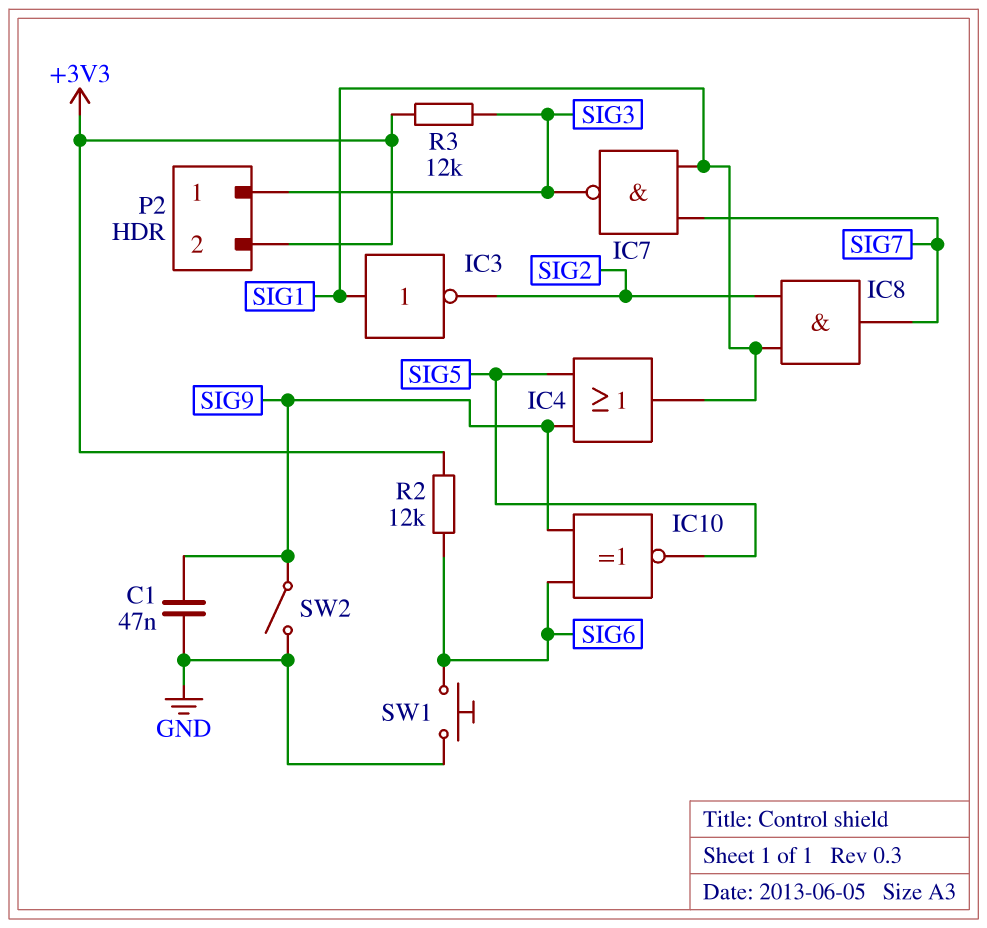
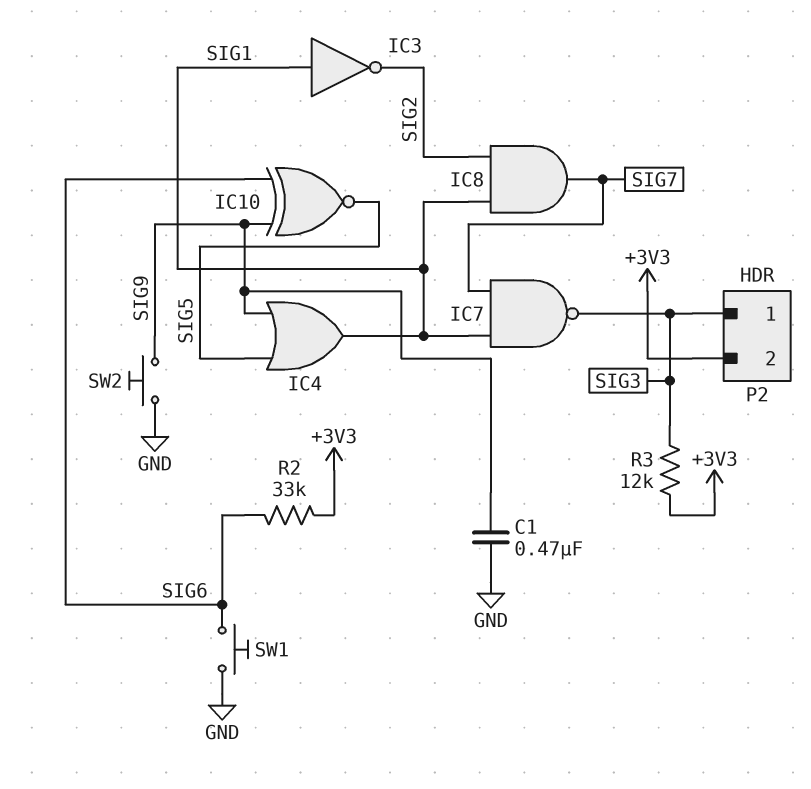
C1: 47nF (GND, SIG9) -> 470nF (GND, SIG9)
R2: 12k (+3V3, SIG6) -> 33k (+3V3, SIG6)
SW2: switch (GND, SIG9) -> button (GND, SIG9)

